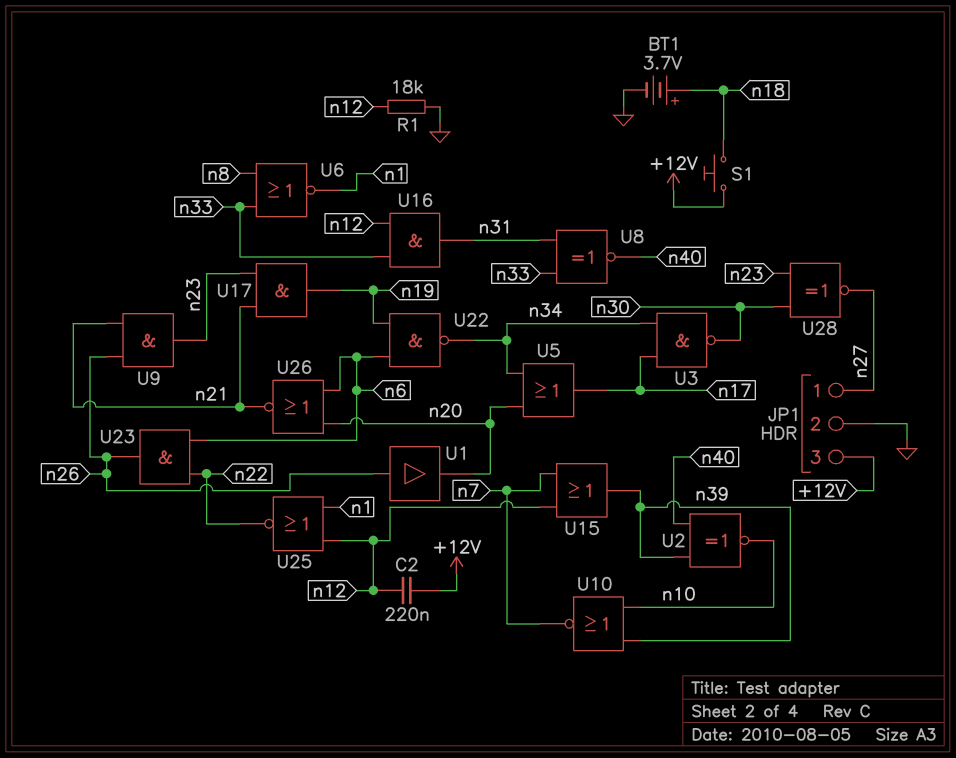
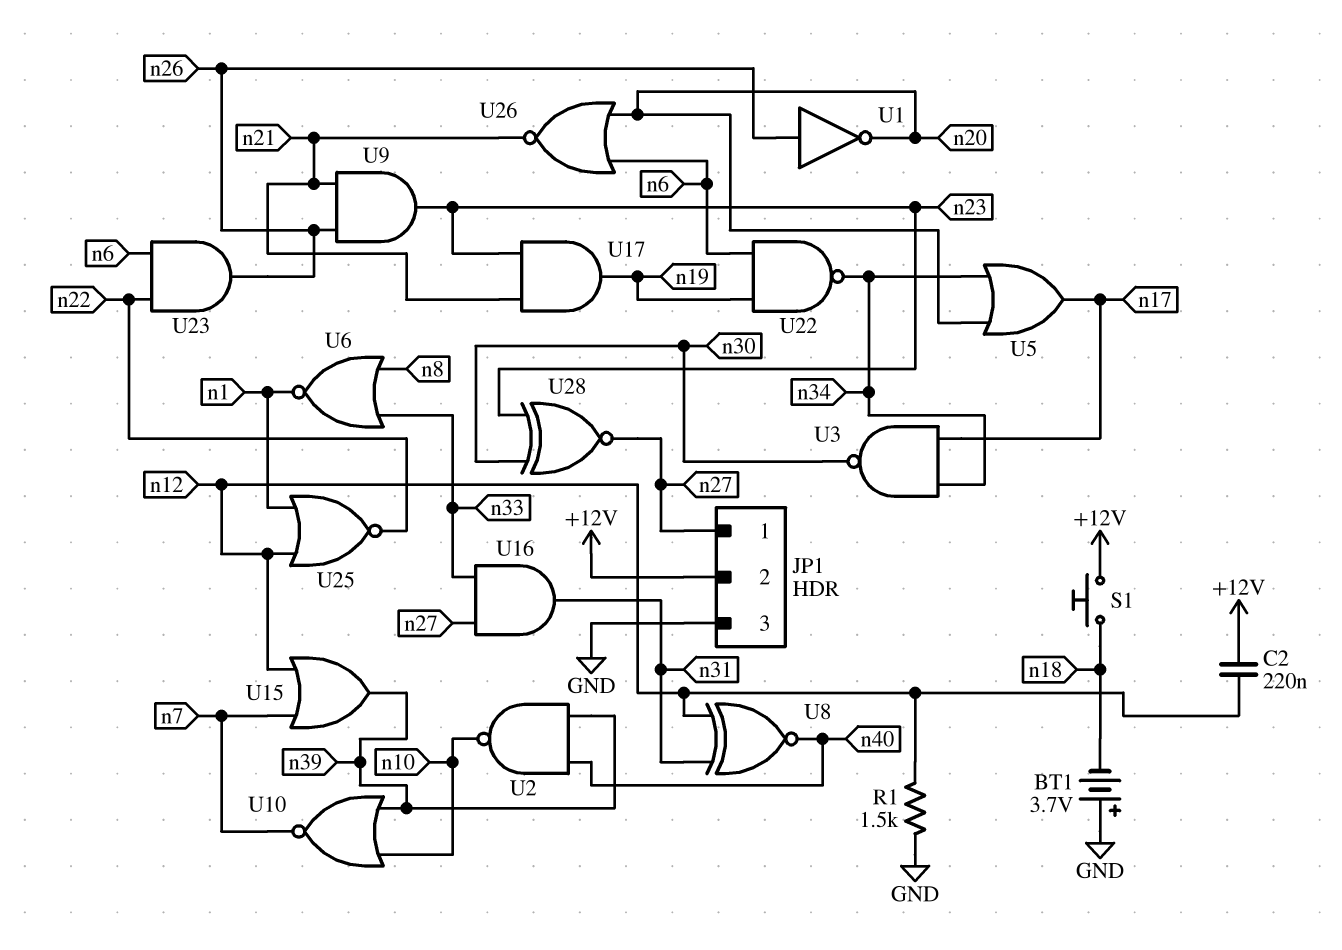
BT1: 3.7V (plus n18, minus GND) -> 3.7V (plus GND, minus n18)
JP1 pin 2: GND -> +12V
JP1 pin 3: +12V -> GND
R1: 18k (GND, n12) -> 1.5k (GND, n12)
U1: buffer (in n26, out n20) -> NOT (in n26, out n20)
U2: XNOR (in n39, in n40, out n10) -> NAND (in n39, in n40, out n10)
U8: XNOR (in n31, in n33, out n40) -> XNOR (in n12, in n31, out n40)
U16: AND (in n12, in n33, out n31) -> AND (in n27, in n33, out n31)

